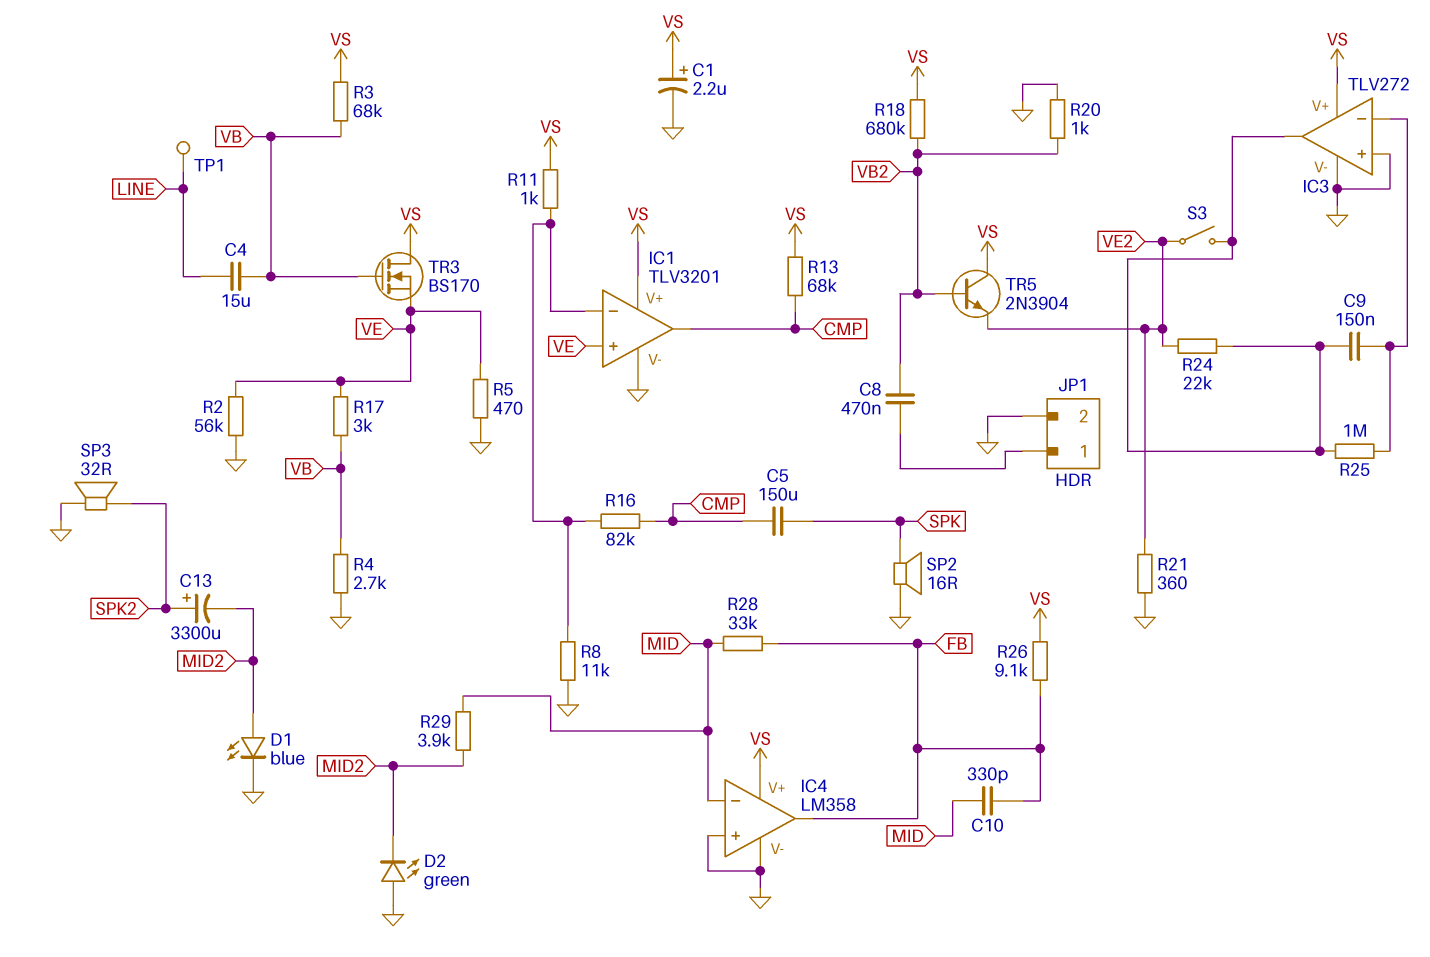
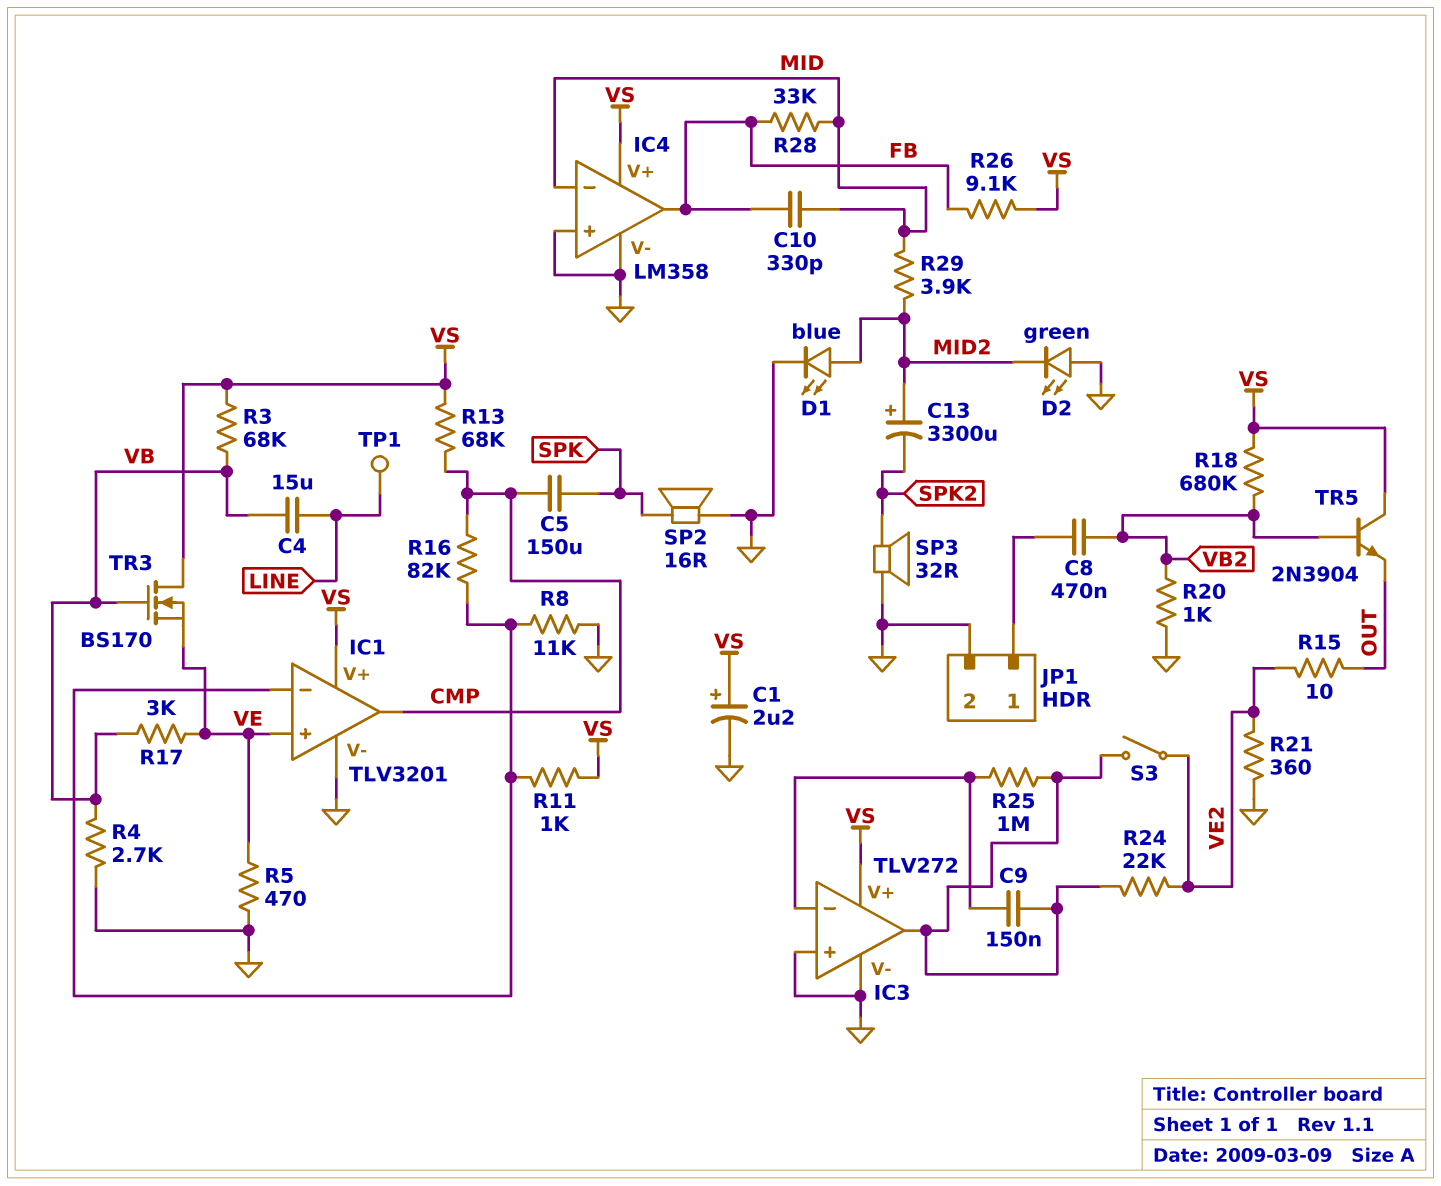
C13: 3300uF (plus SPK2, minus MID2) -> 3300uF (plus MID2, minus SPK2)
R2: 56k (GND, VE) -> none
R15: none -> 10 (OUT, VE2)
TR5: NPN 2N3904 (B VB2, C VS, E VE2) -> NPN 2N3904 (B VB2, C VS, E OUT)

